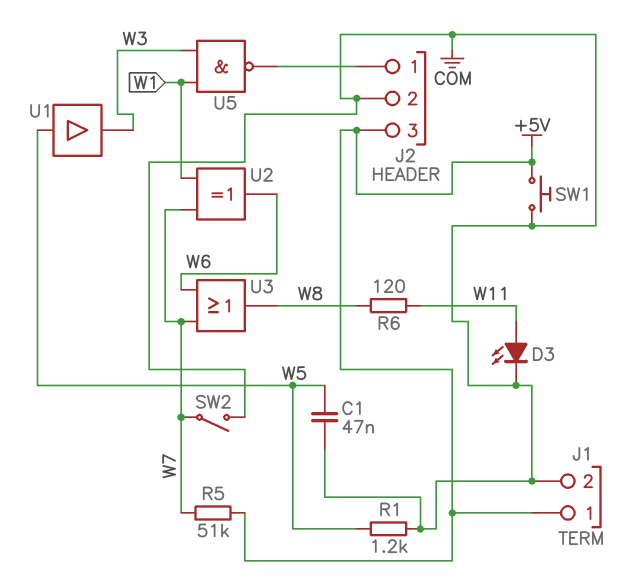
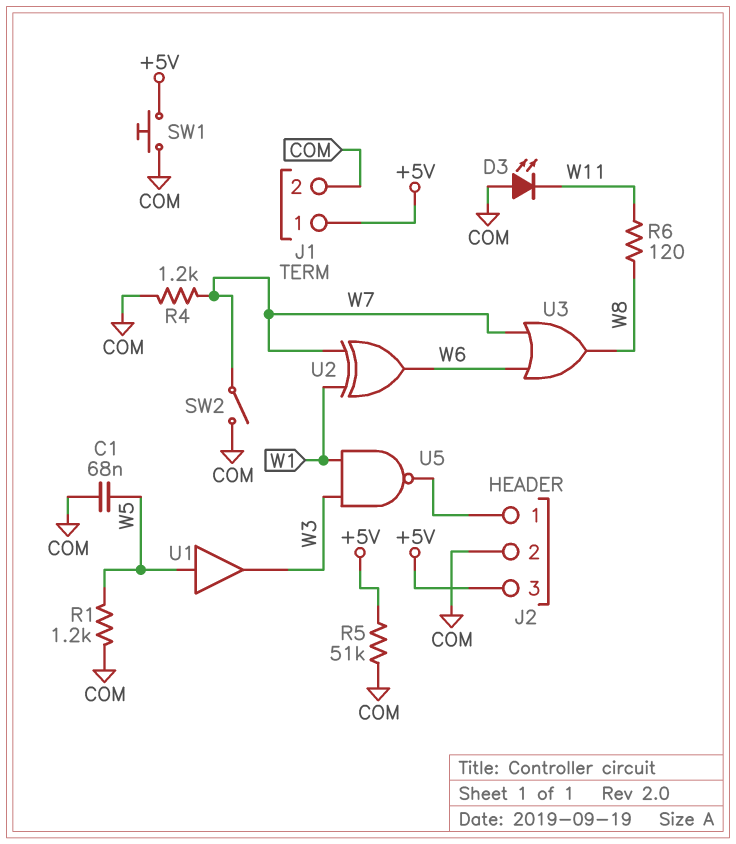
C1: 47nF (COM, W5) -> 68nF (COM, W5)
D3: LED (A W11, K COM) -> LED (A COM, K W11)
R4: none -> 1.2k (COM, W7)
R5: 51k (+5V, W7) -> 51k (+5V, COM)

